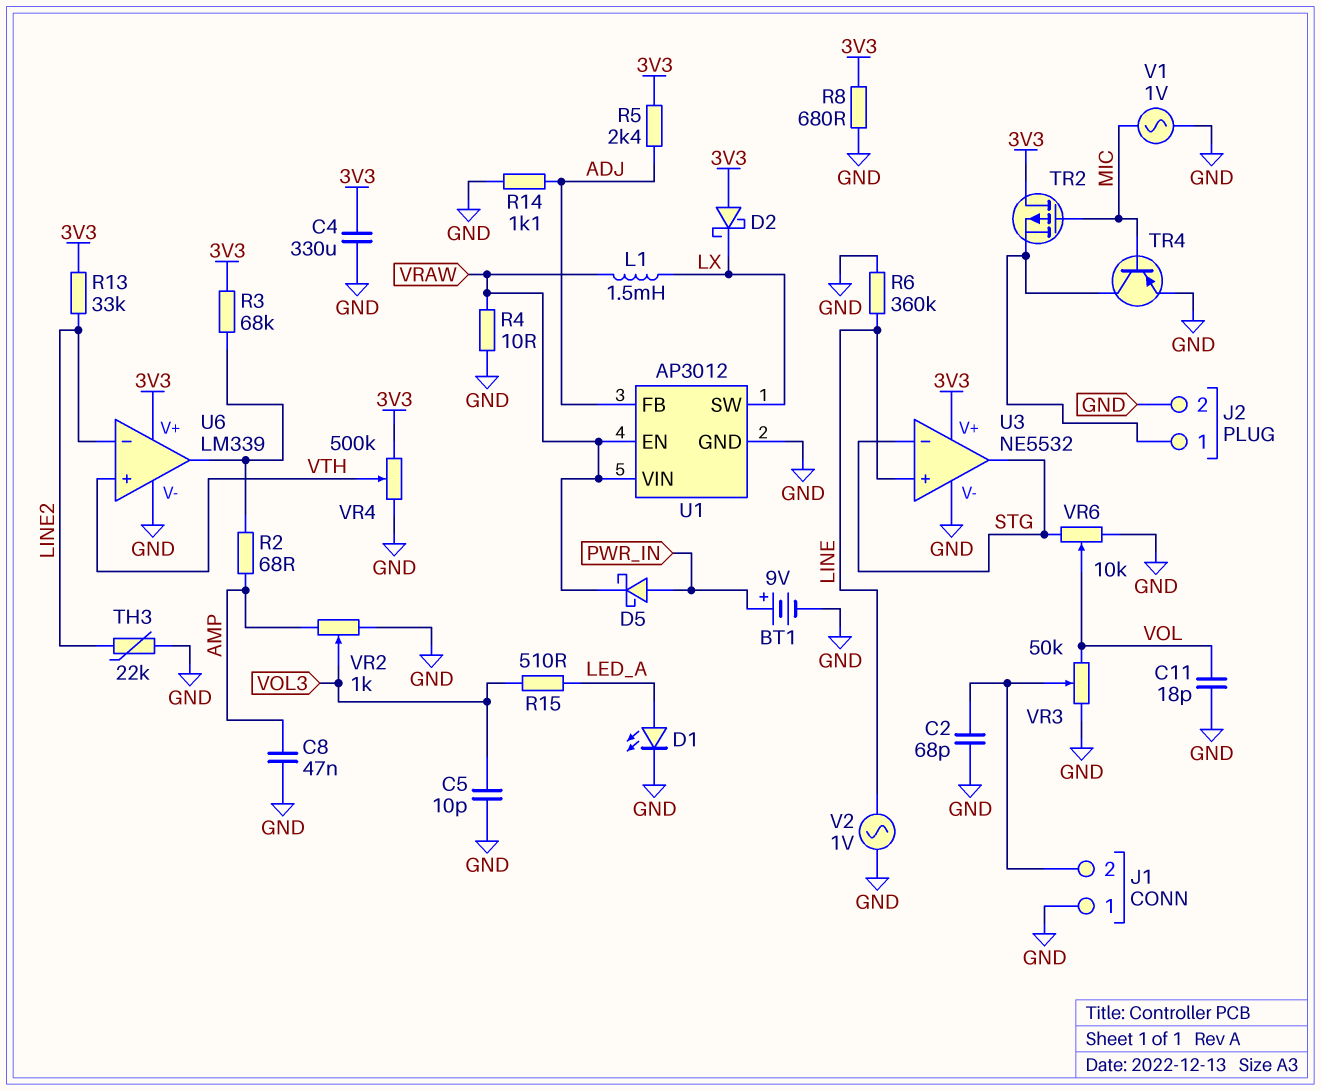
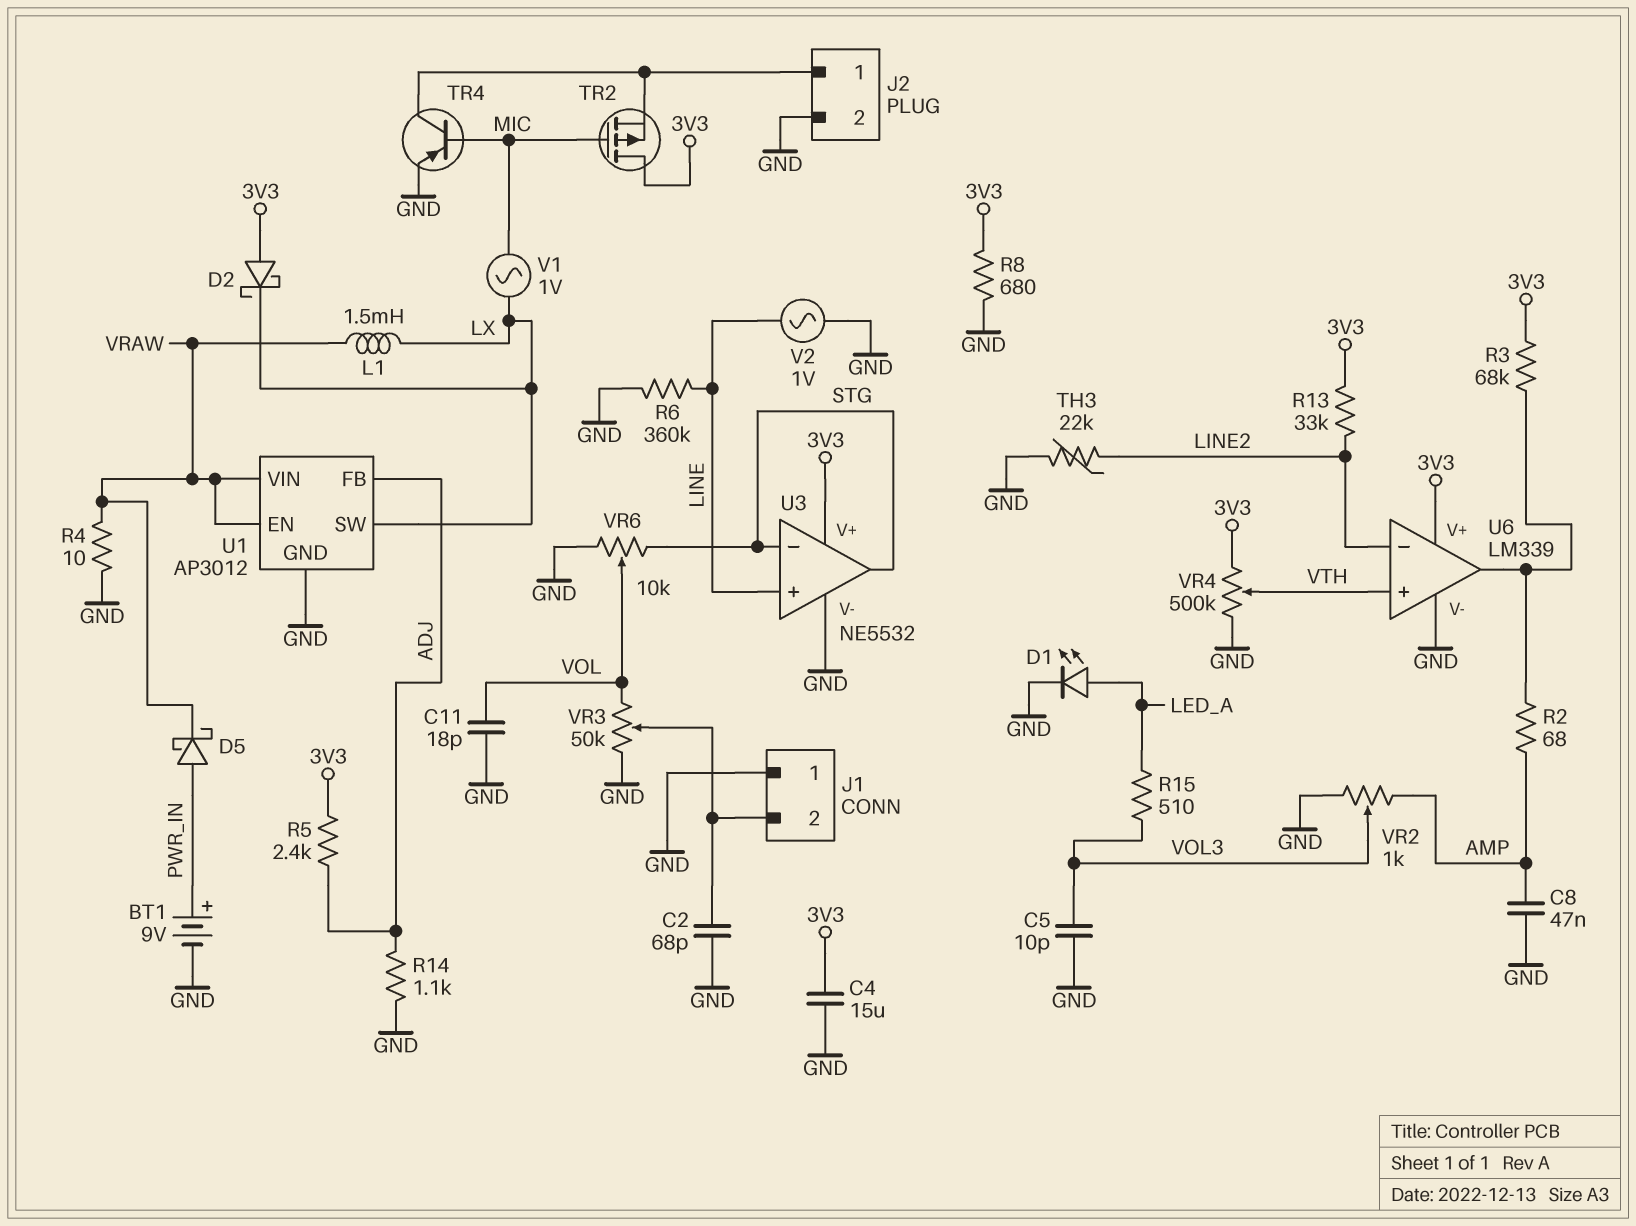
C4: 330uF (3V3, GND) -> 15uF (3V3, GND)
V1: AC 1V (GND, MIC) -> AC 1V (LX, MIC)

